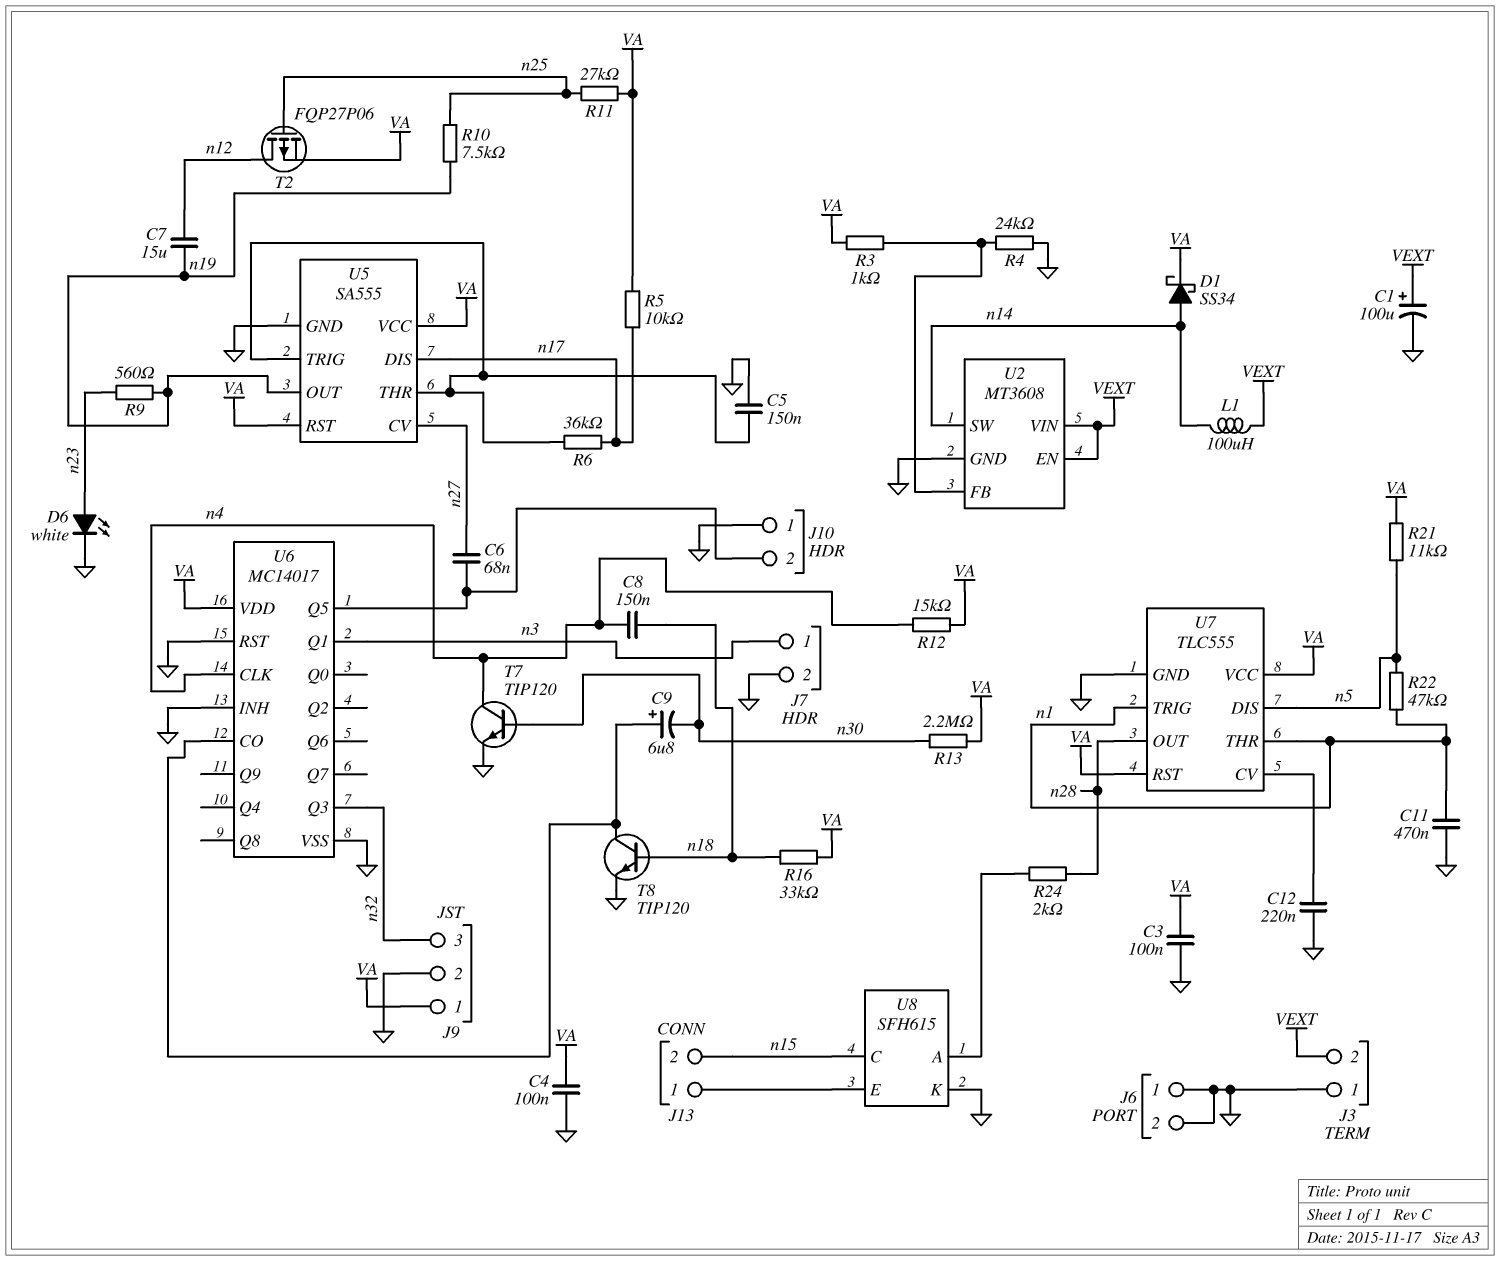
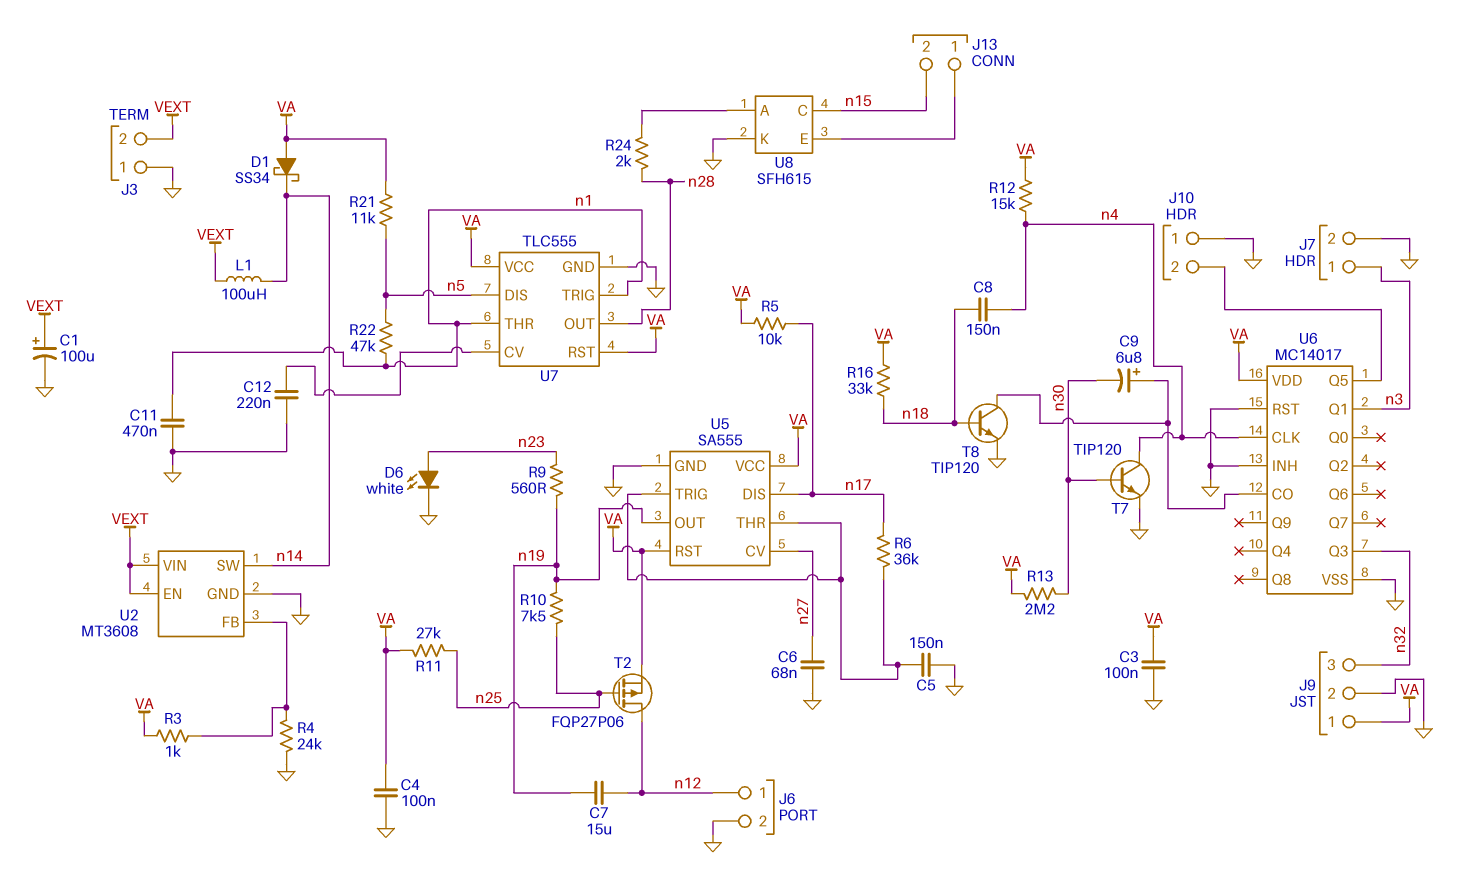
C6: 68nF (J10/2, n27) -> 68nF (GND, n27)
D1: schottky SS34 (A n14, K VA) -> schottky SS34 (A VA, K n14)
J6 pin 1: GND -> n12

